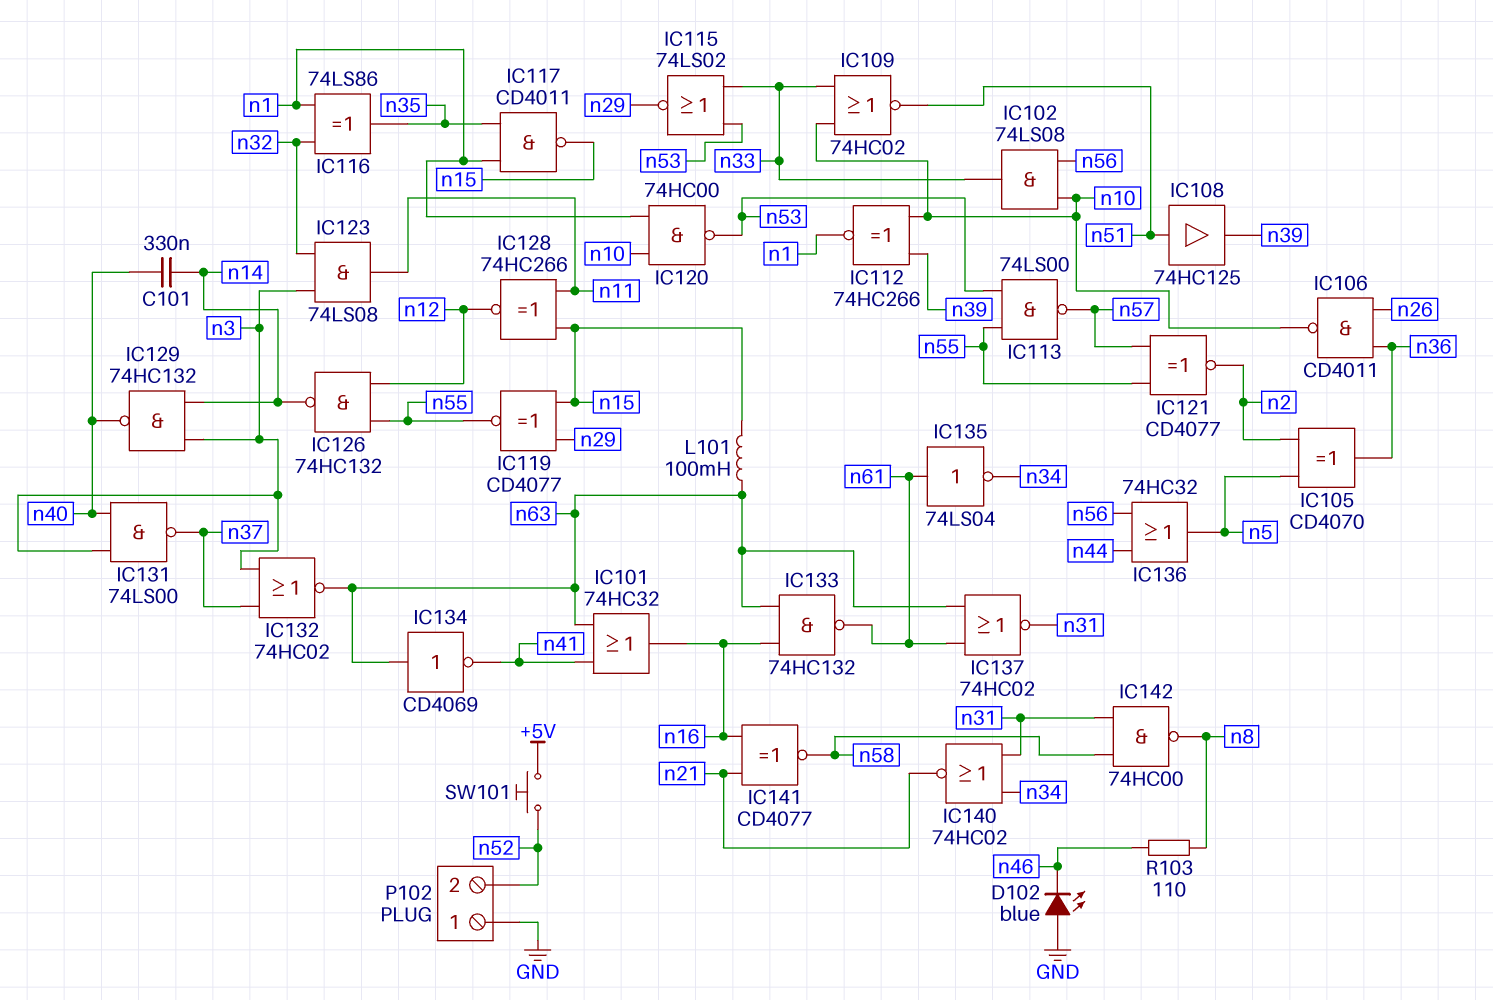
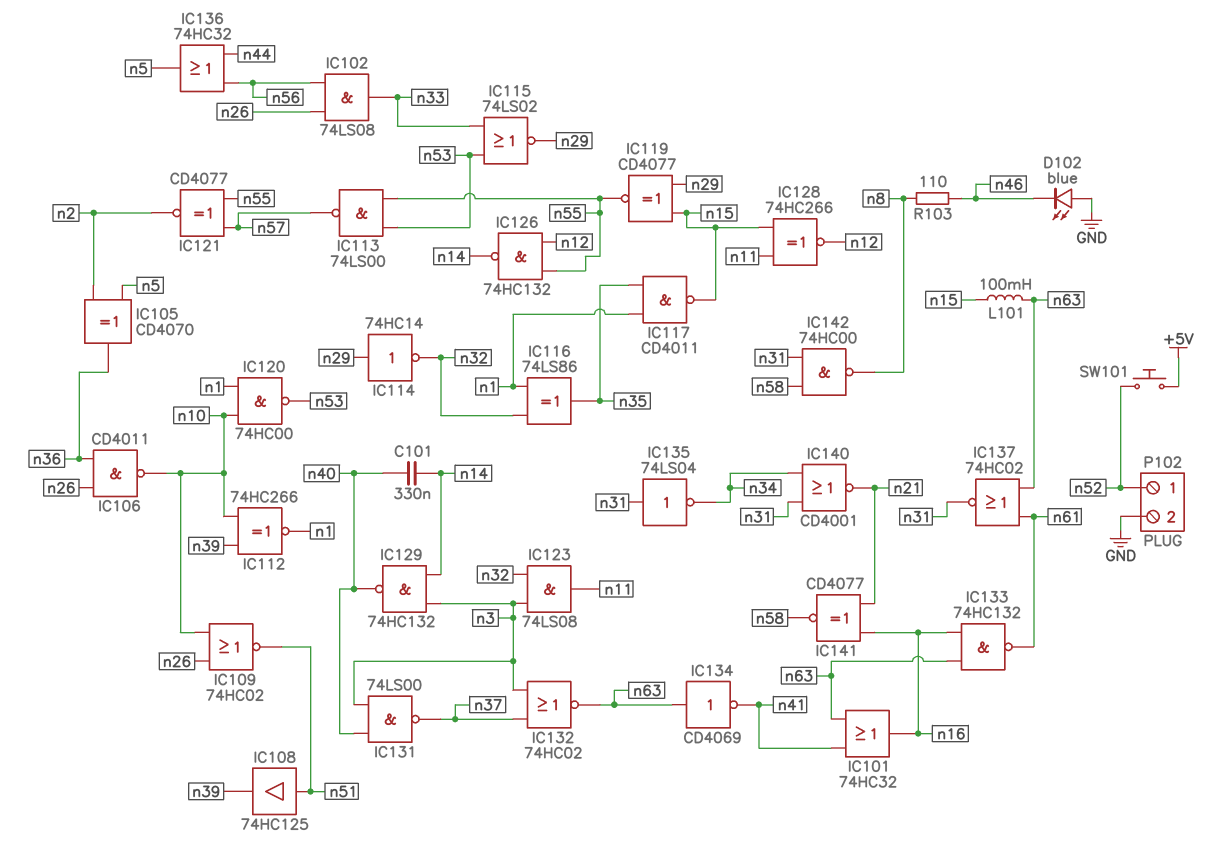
IC102: AND 74LS08 (in n10, in n56, out n33) -> AND 74LS08 (in n26, in n56, out n33)
IC109: NOR 74HC02 (in n10, in n33, out n51) -> NOR 74HC02 (in n10, in n26, out n51)
IC114: none -> NOT 74HC14 (in n29, out n32)
IC135: NOT 74LS04 (in n61, out n34) -> NOT 74LS04 (in n31, out n34)
IC140: NOR 74HC02 (in n31, in n34, out n21) -> NOR CD4001 (in n31, in n34, out n21)
P102 pin 1: GND -> n52
P102 pin 2: n52 -> GND

